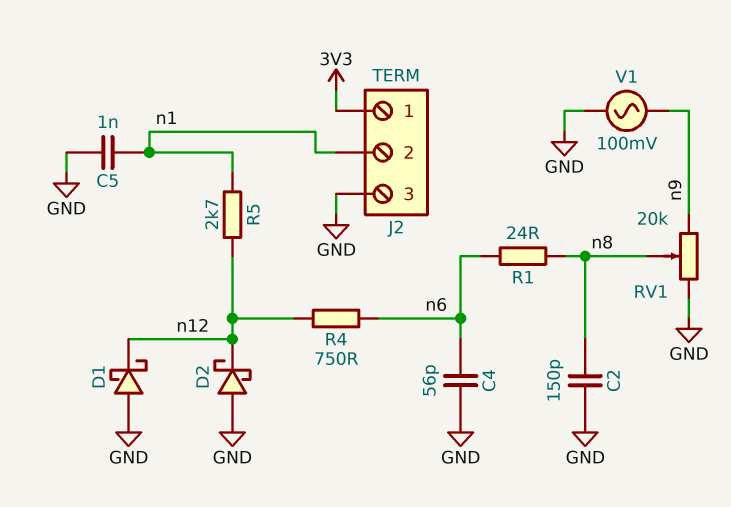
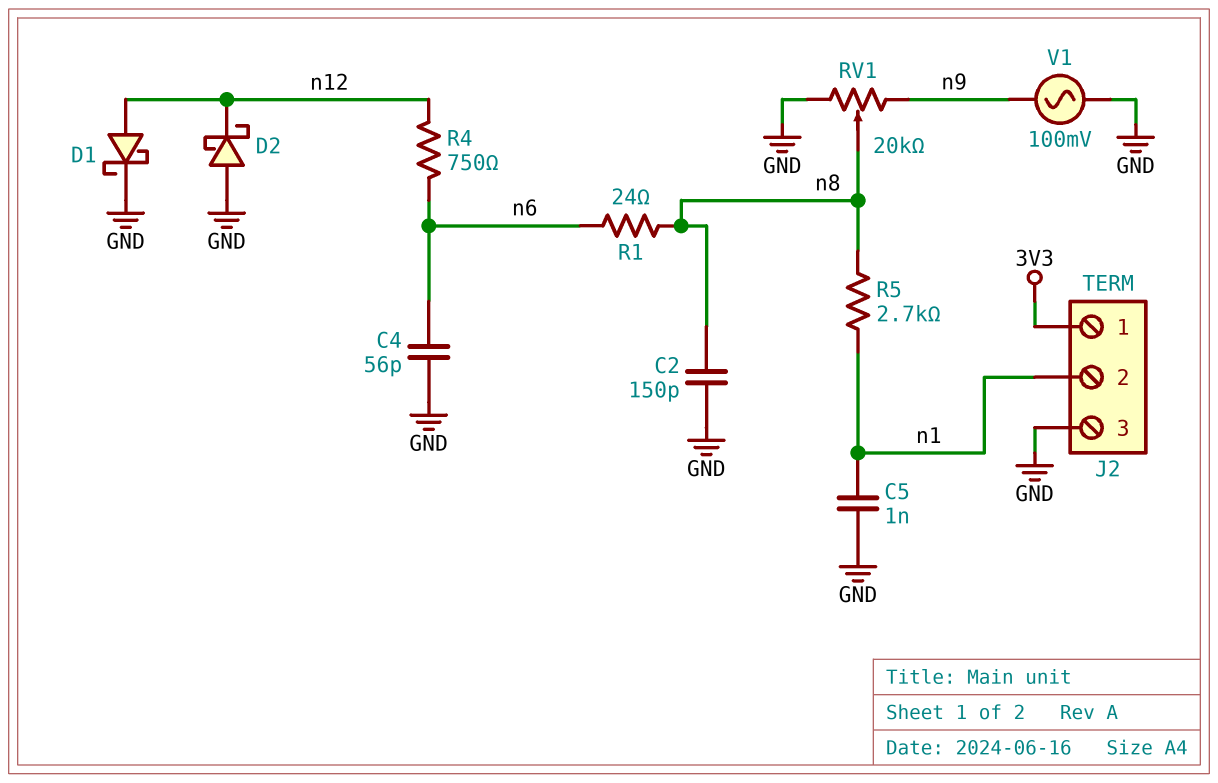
D1: schottky (A GND, K n12) -> schottky (A n12, K GND)
R5: 2.7k (n1, n12) -> 2.7k (n1, n8)

